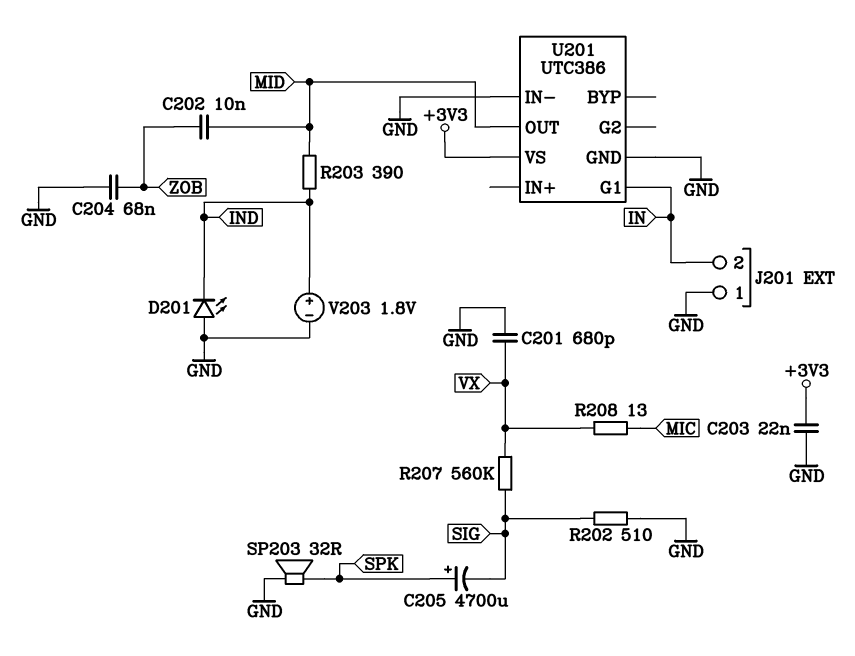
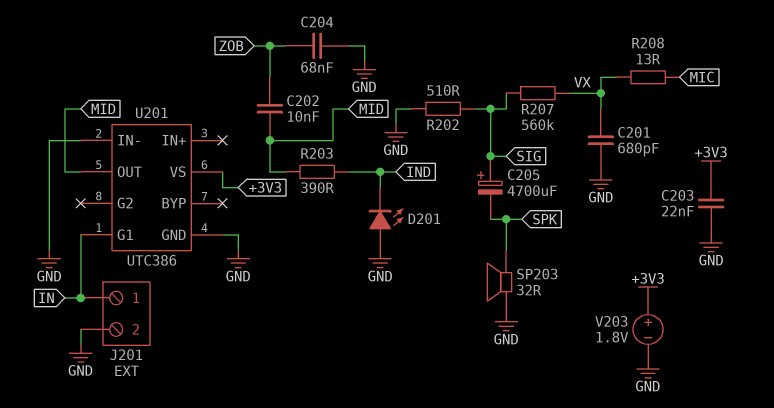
C205: 4700uF (plus SPK, minus SIG) -> 4700uF (plus SIG, minus SPK)
J201 pin 1: GND -> IN
J201 pin 2: IN -> GND
V203: 1.8V (plus IND, minus GND) -> 1.8V (plus +3V3, minus GND)

